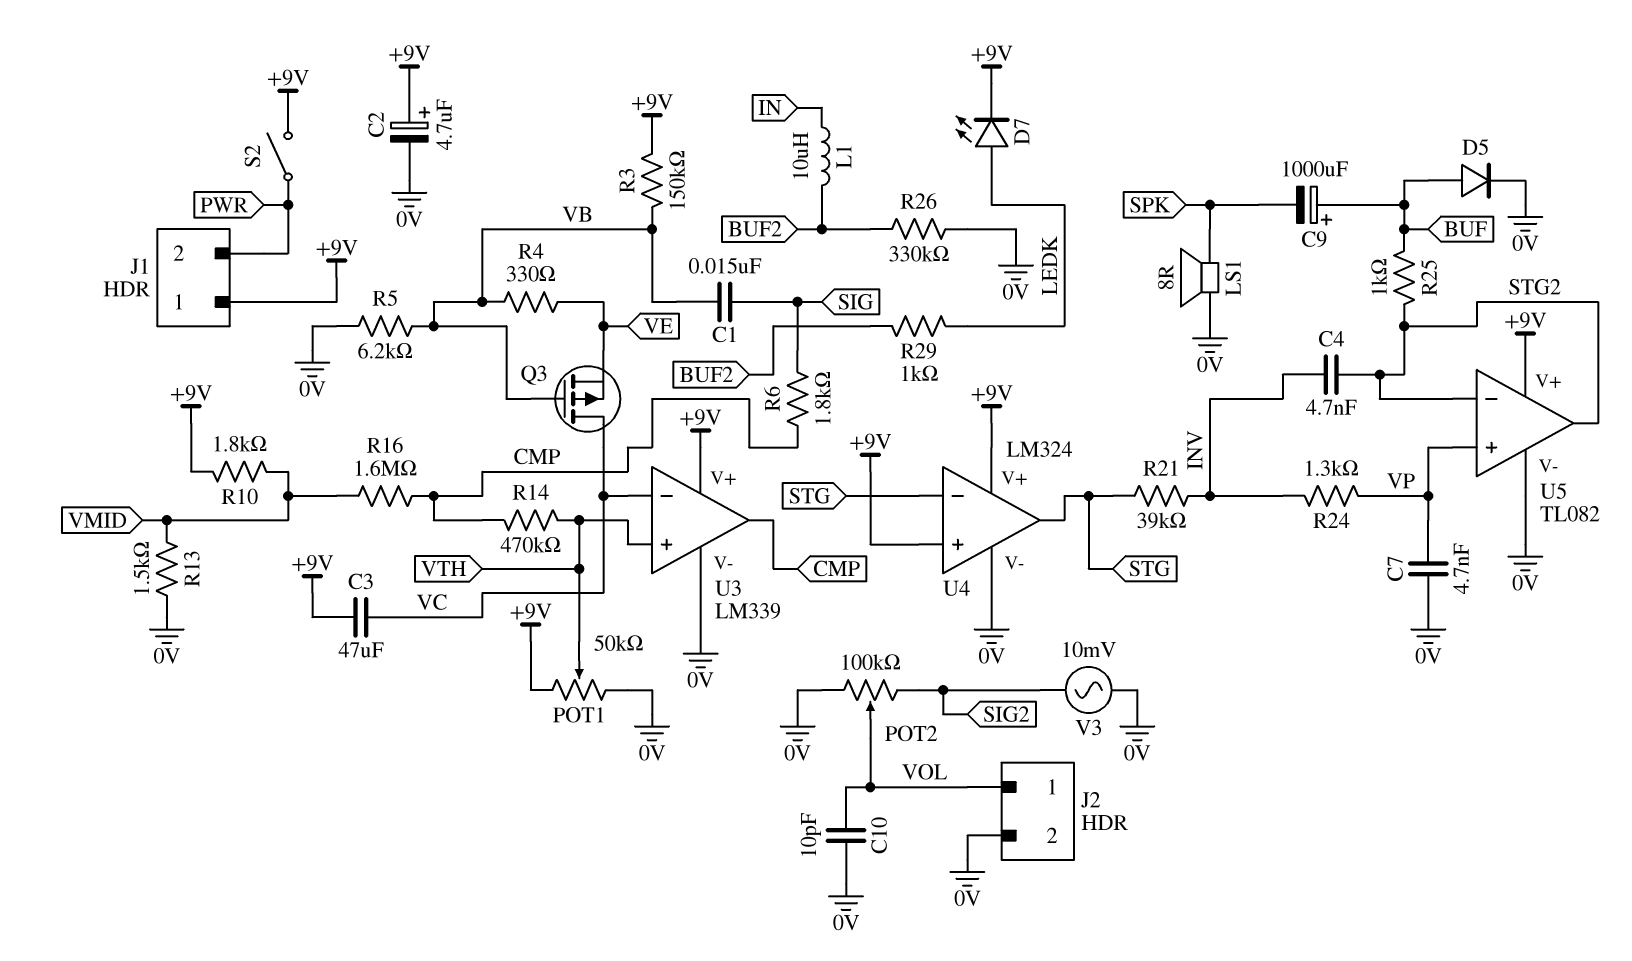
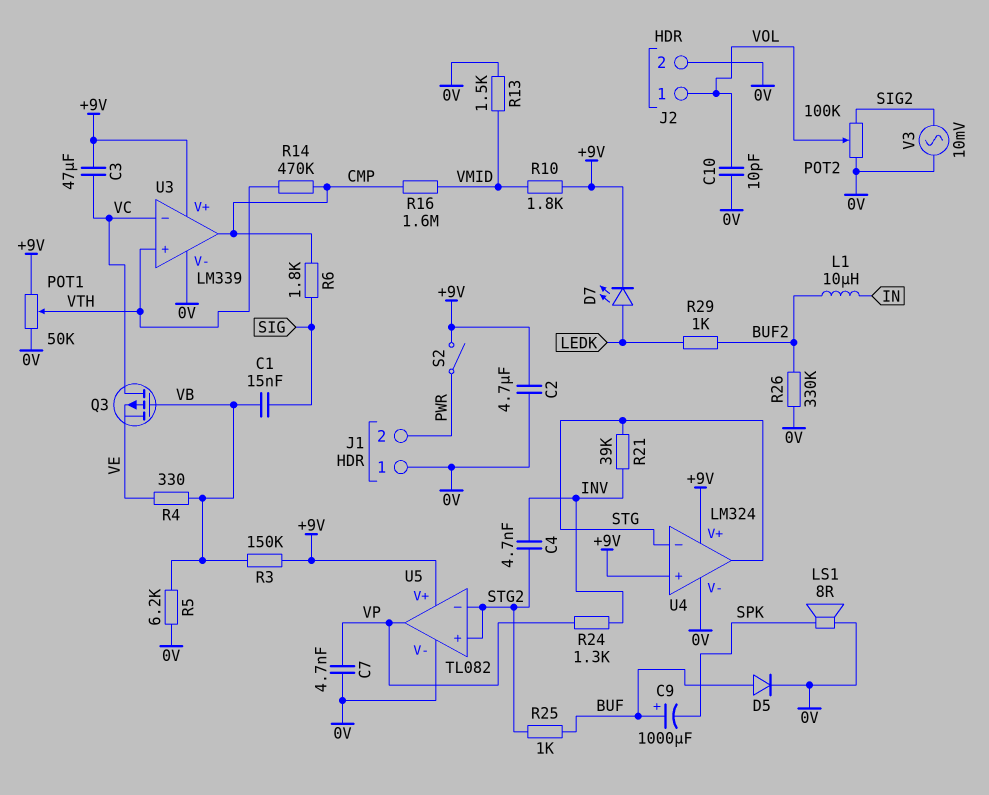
C2: 4.7uF (plus +9V, minus 0V) -> 4.7uF (+9V, 0V)
J1 pin 1: +9V -> 0V
U5 pin in+: VP -> STG2
U5 pin out: STG2 -> VP

